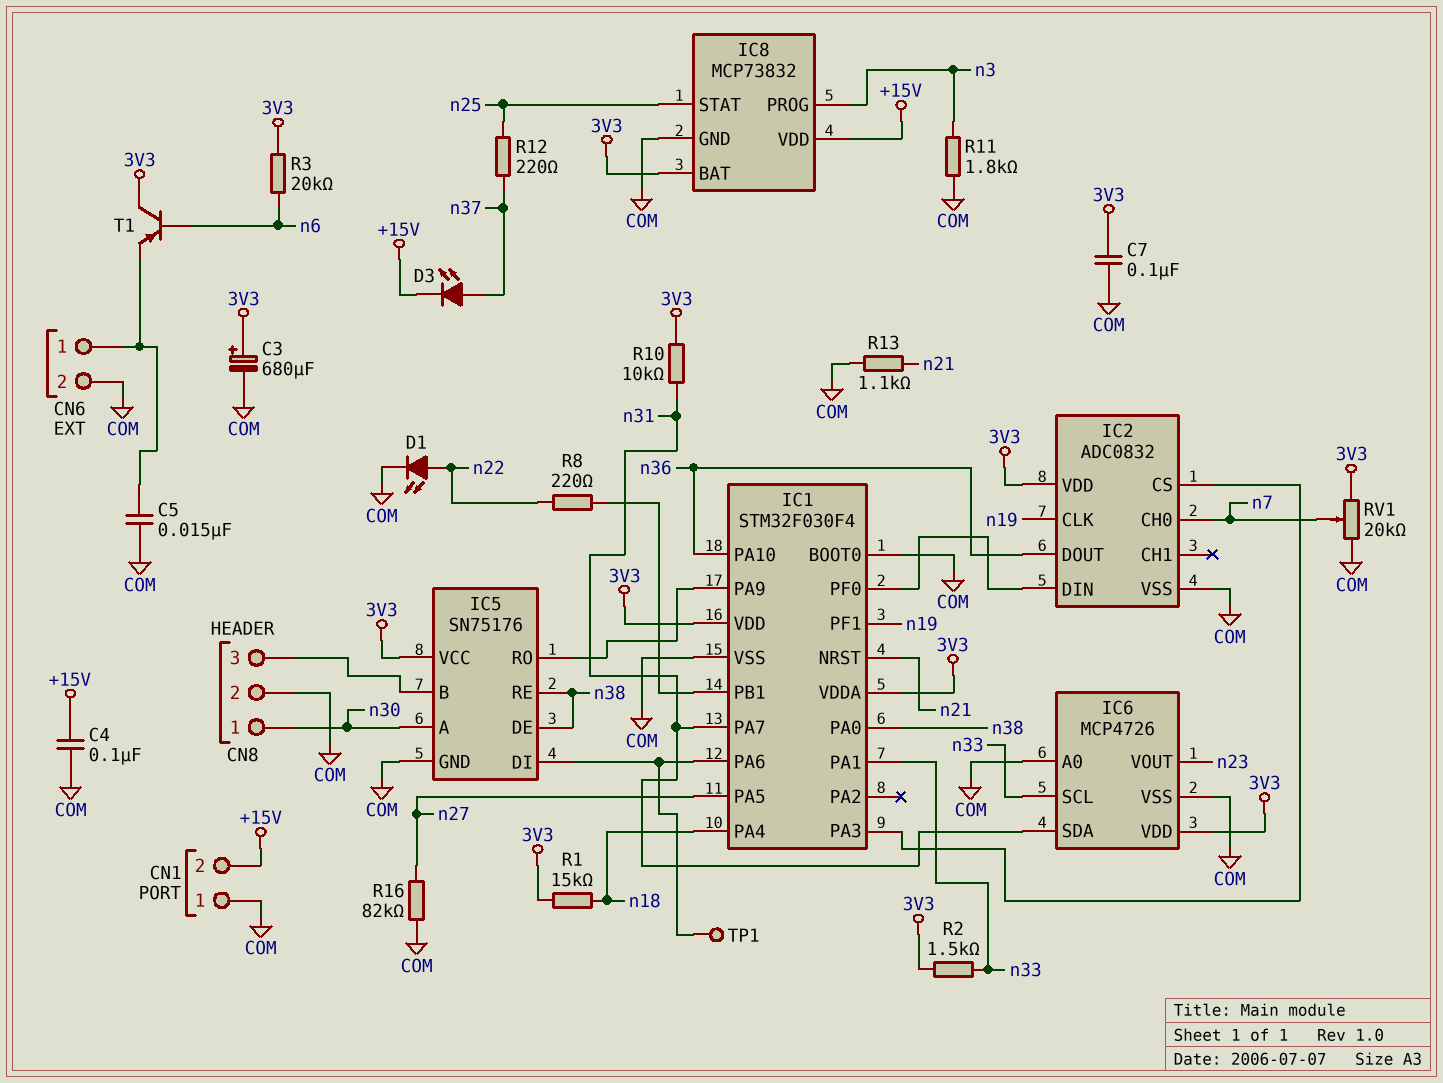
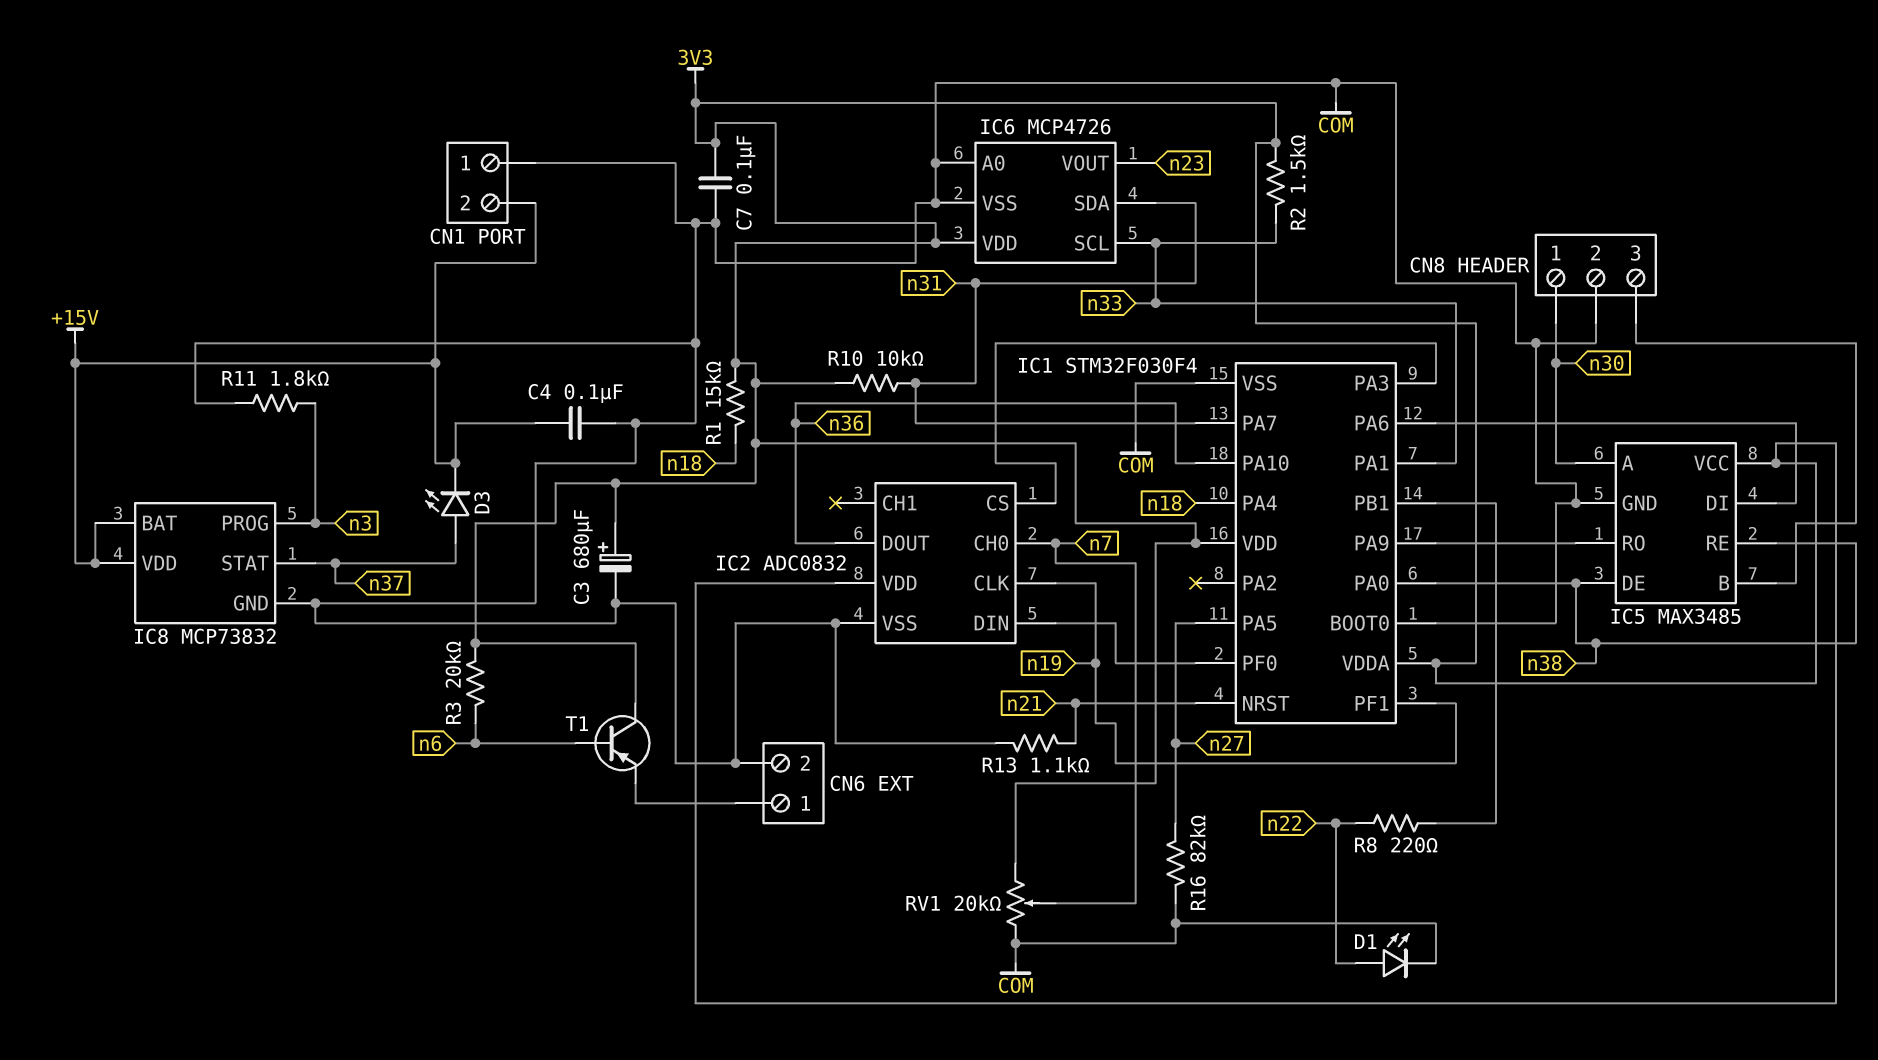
C5: 15nF (CN6/1, COM) -> none
IC5: SN75176 -> MAX3485
IC8 pin BAT: 3V3 -> +15V
IC8 pin STAT: n25 -> n37
R12: 220 (n25, n37) -> none
TP1: test point (IC1/PA6) -> none

